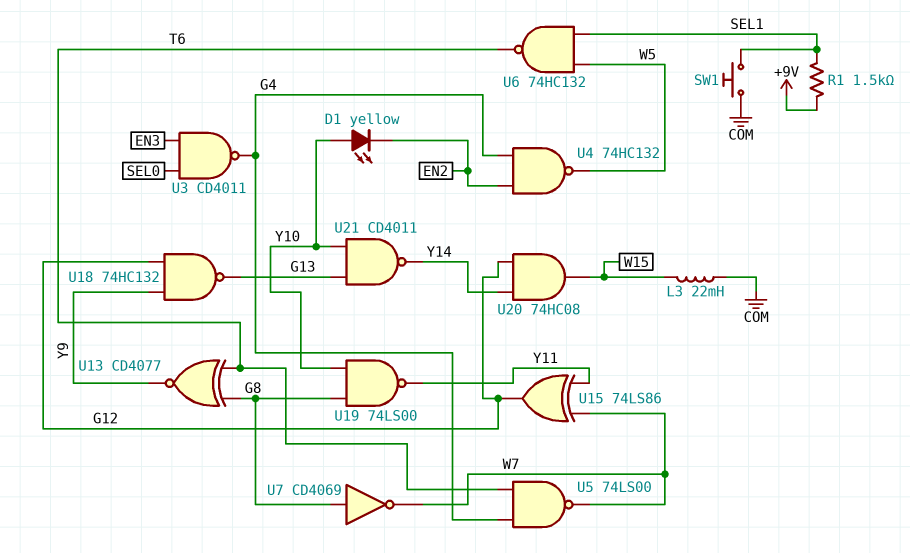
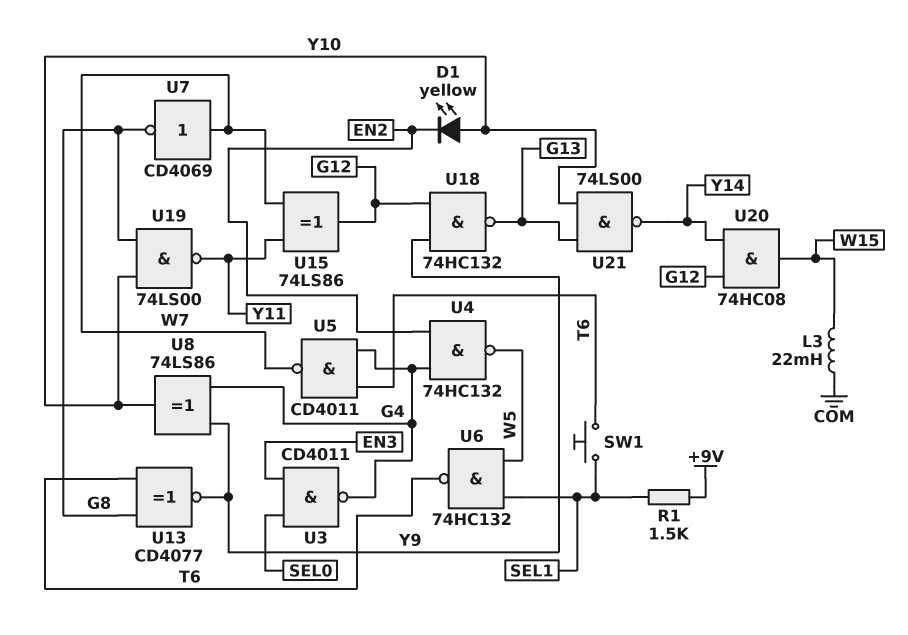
SW1: button (COM, SEL1) -> button (SEL1, T6)
U5: NAND 74LS00 (in G4, in T6, out W7) -> NAND CD4011 (in G4, in T6, out W7)
U7: NOT CD4069 (in G8, out W7) -> NOT CD4069 (in W7, out G8)
U8: none -> XOR 74LS86 (in G4, in Y9, out Y10)
U21: NAND CD4011 (in G13, in Y10, out Y14) -> NAND 74LS00 (in G13, in Y10, out Y14)

